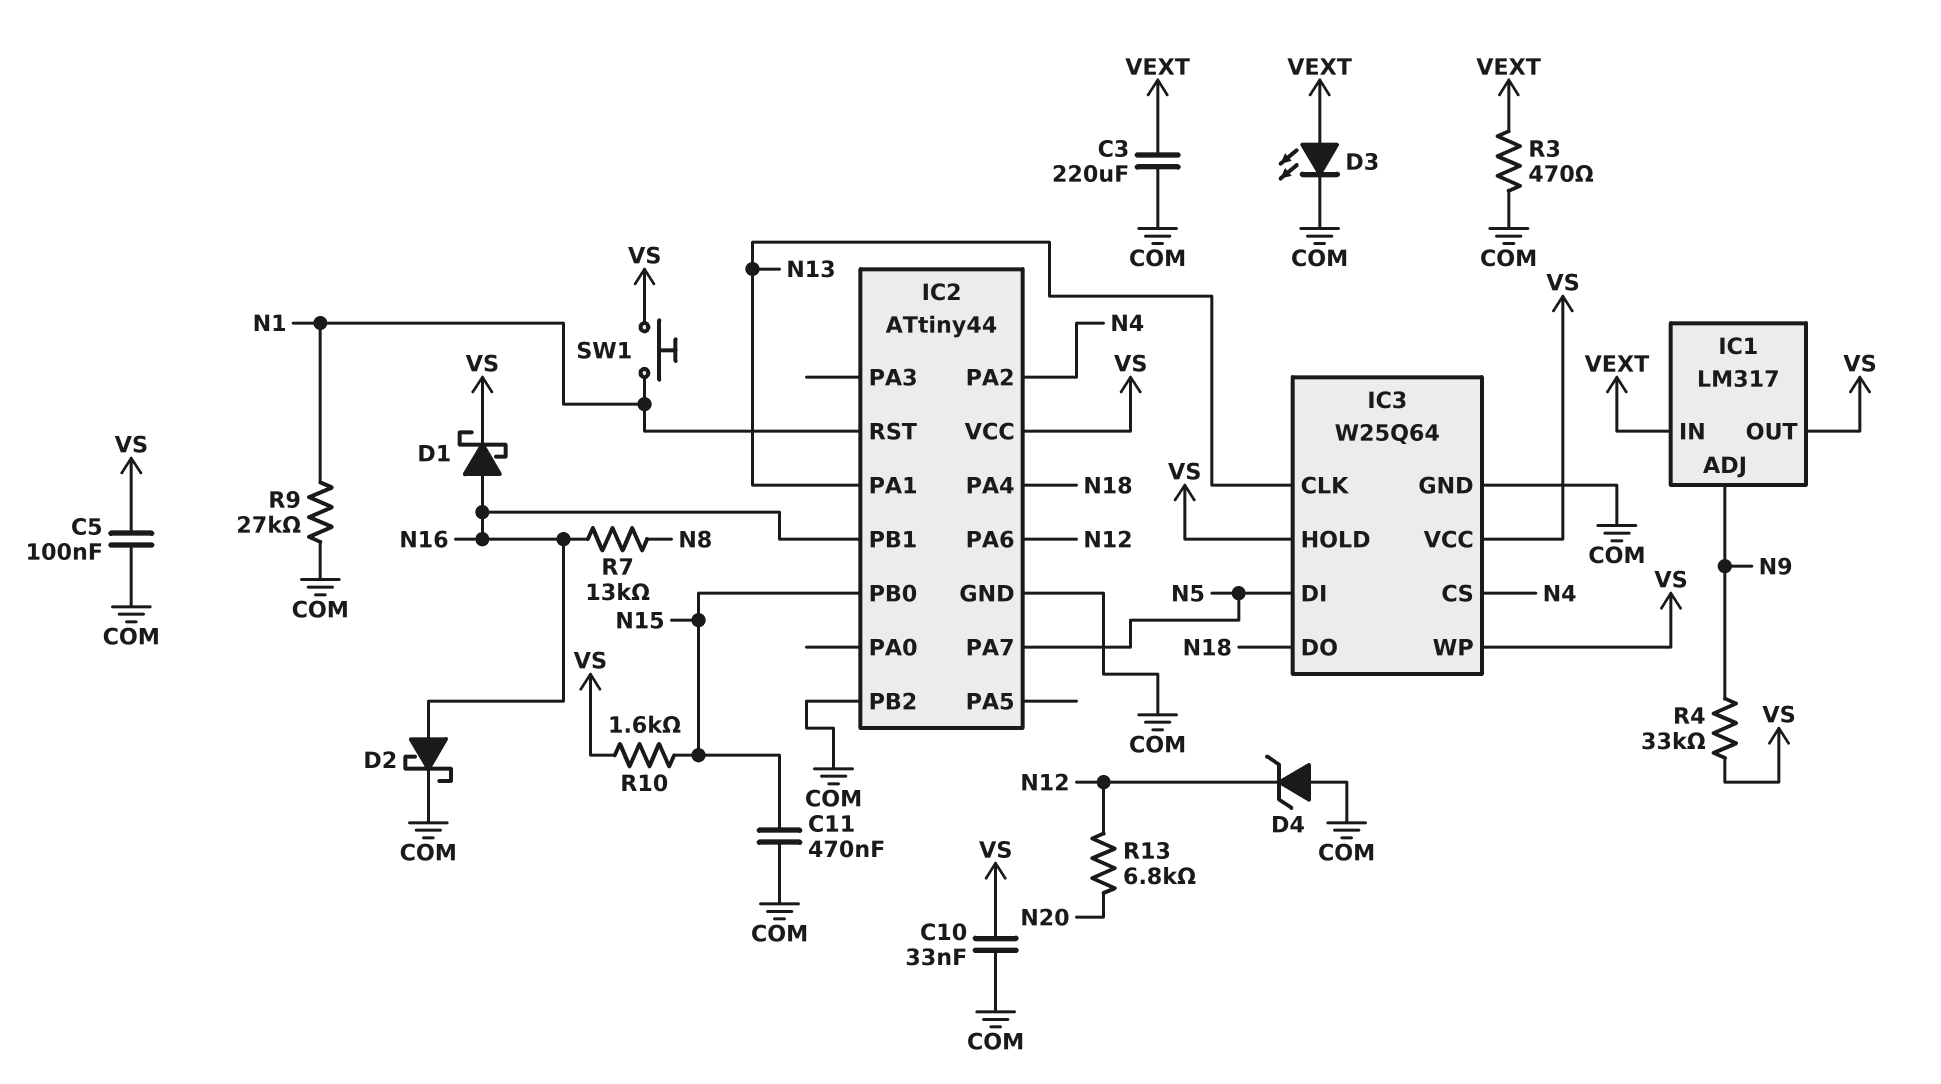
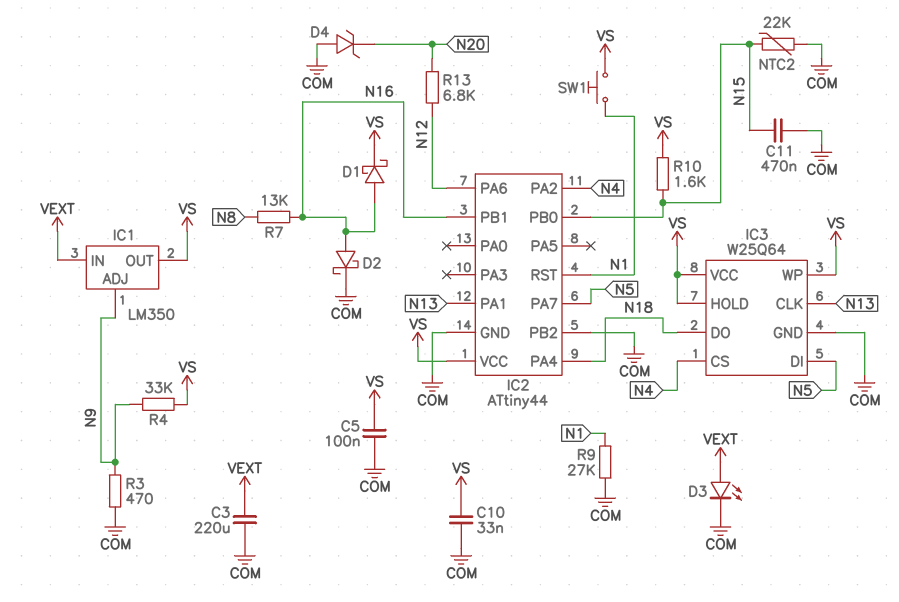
D4: zener (A COM, K N12) -> zener (A COM, K N20)
IC1: LM317 -> LM350
NTC2: none -> 22k (COM, N15)
R3: 470 (COM, VEXT) -> 470 (COM, N9)

